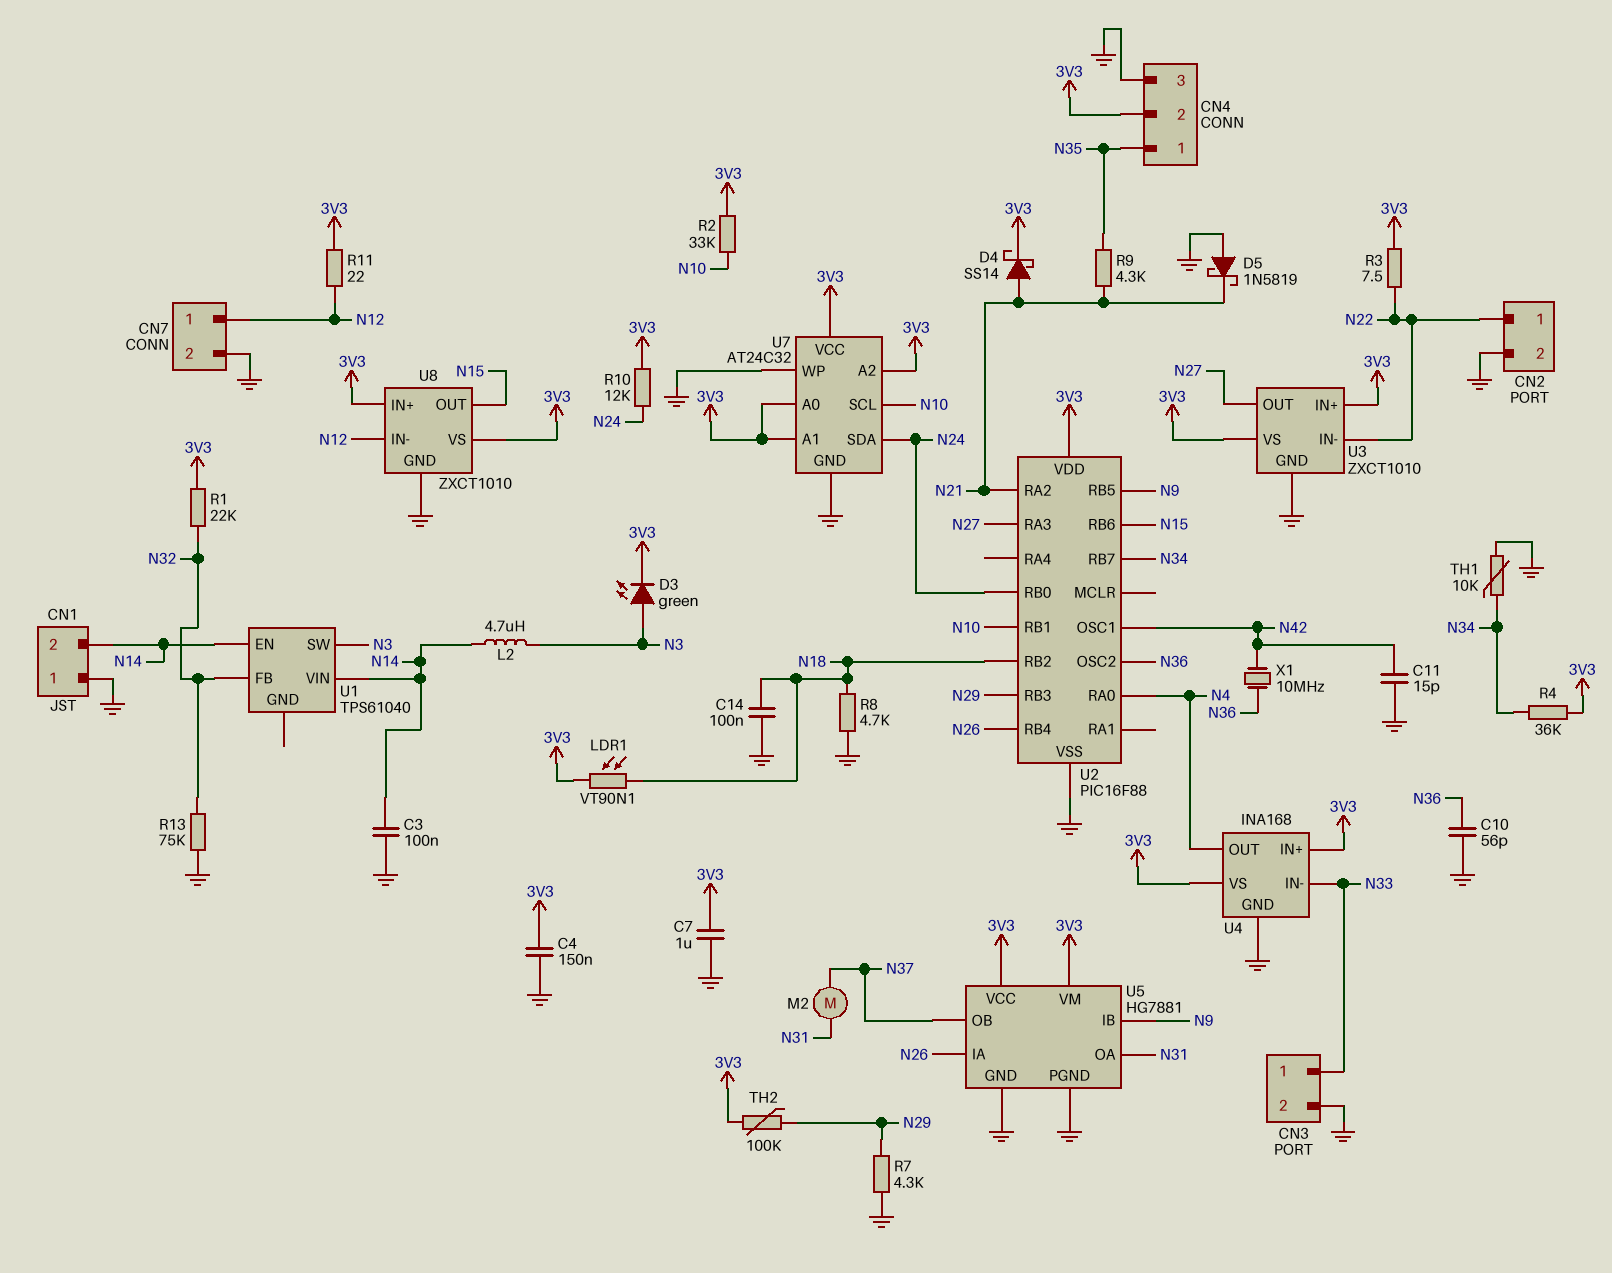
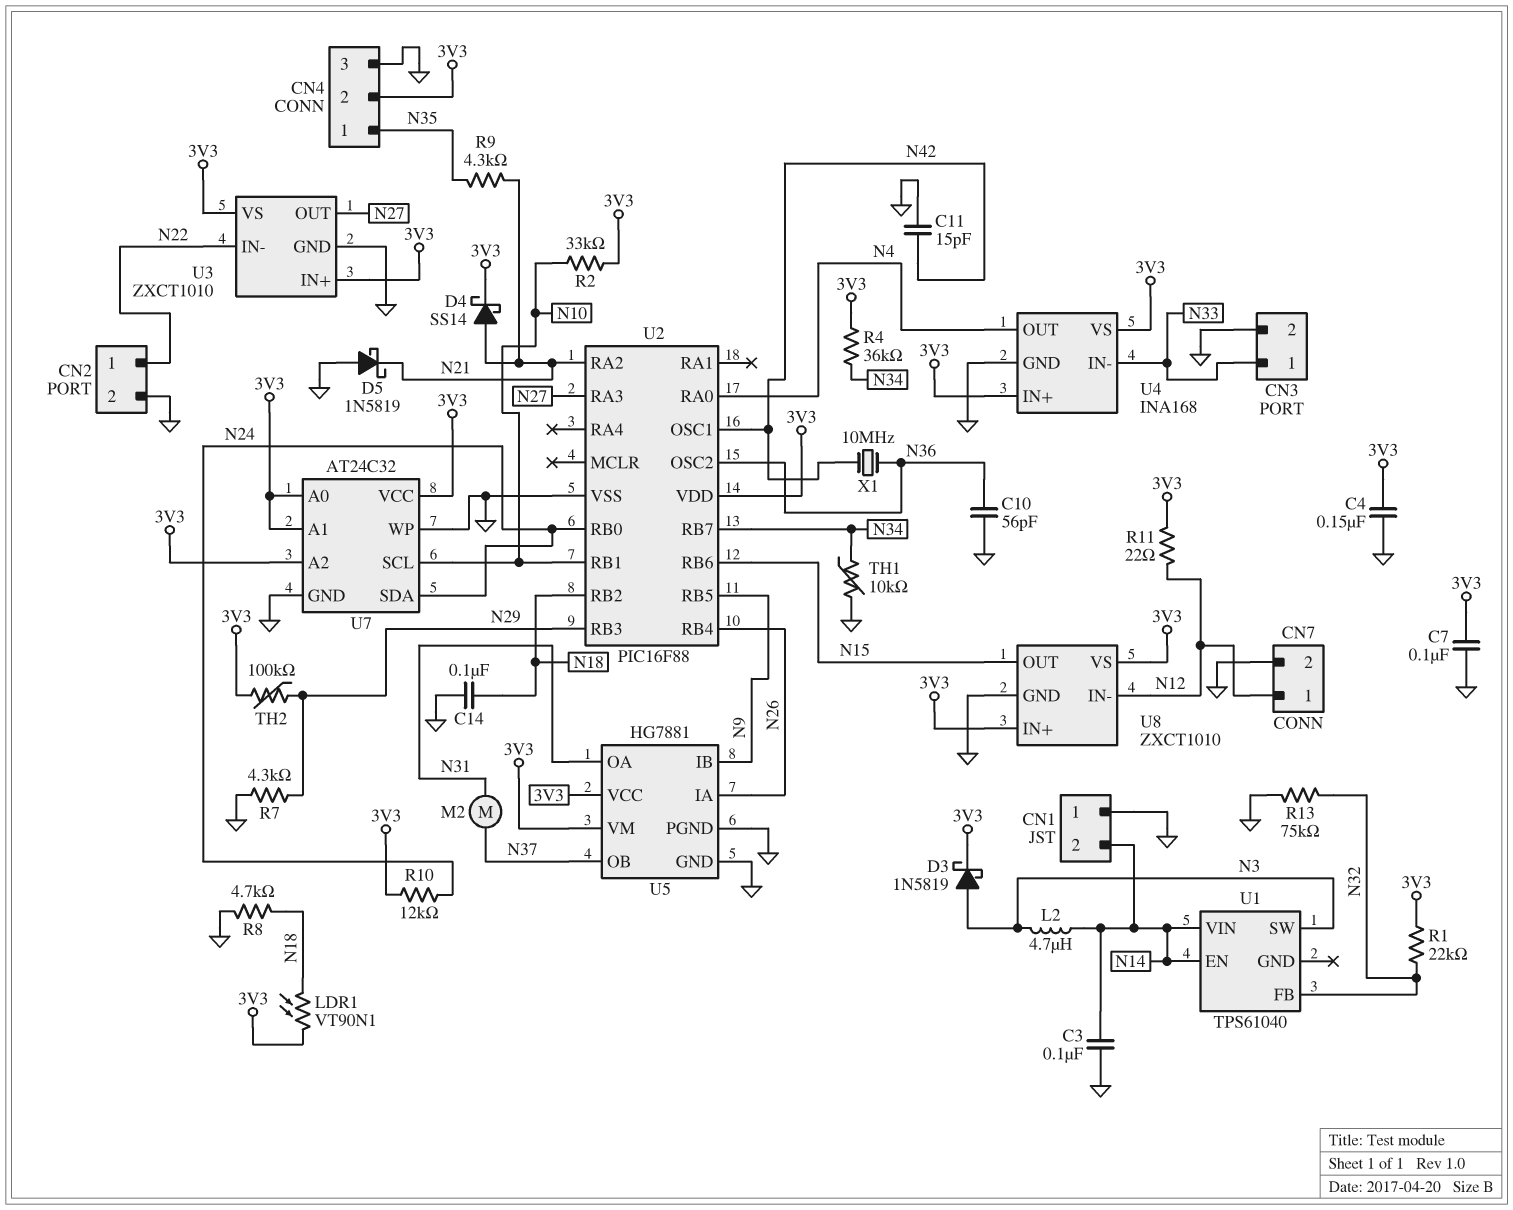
C7: 1uF (3V3, GND) -> 100nF (3V3, GND)
D3: LED green (A N3, K 3V3) -> schottky 1N5819 (A N3, K 3V3)
R3: 7.5 (3V3, N22) -> none

